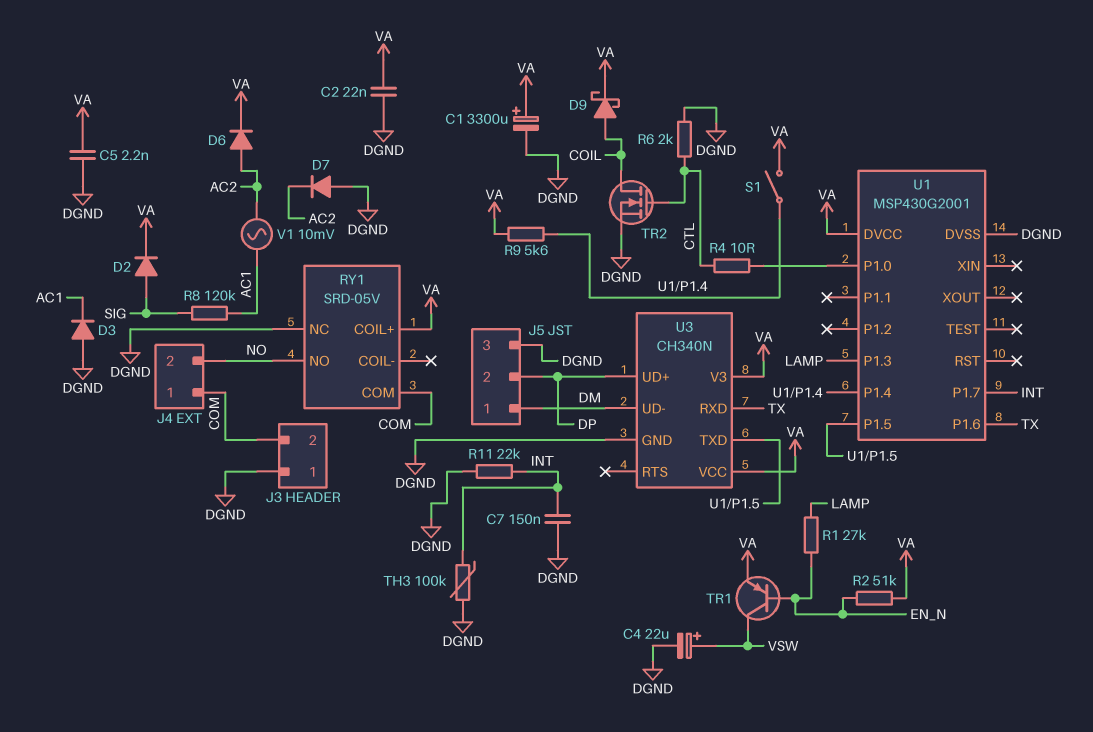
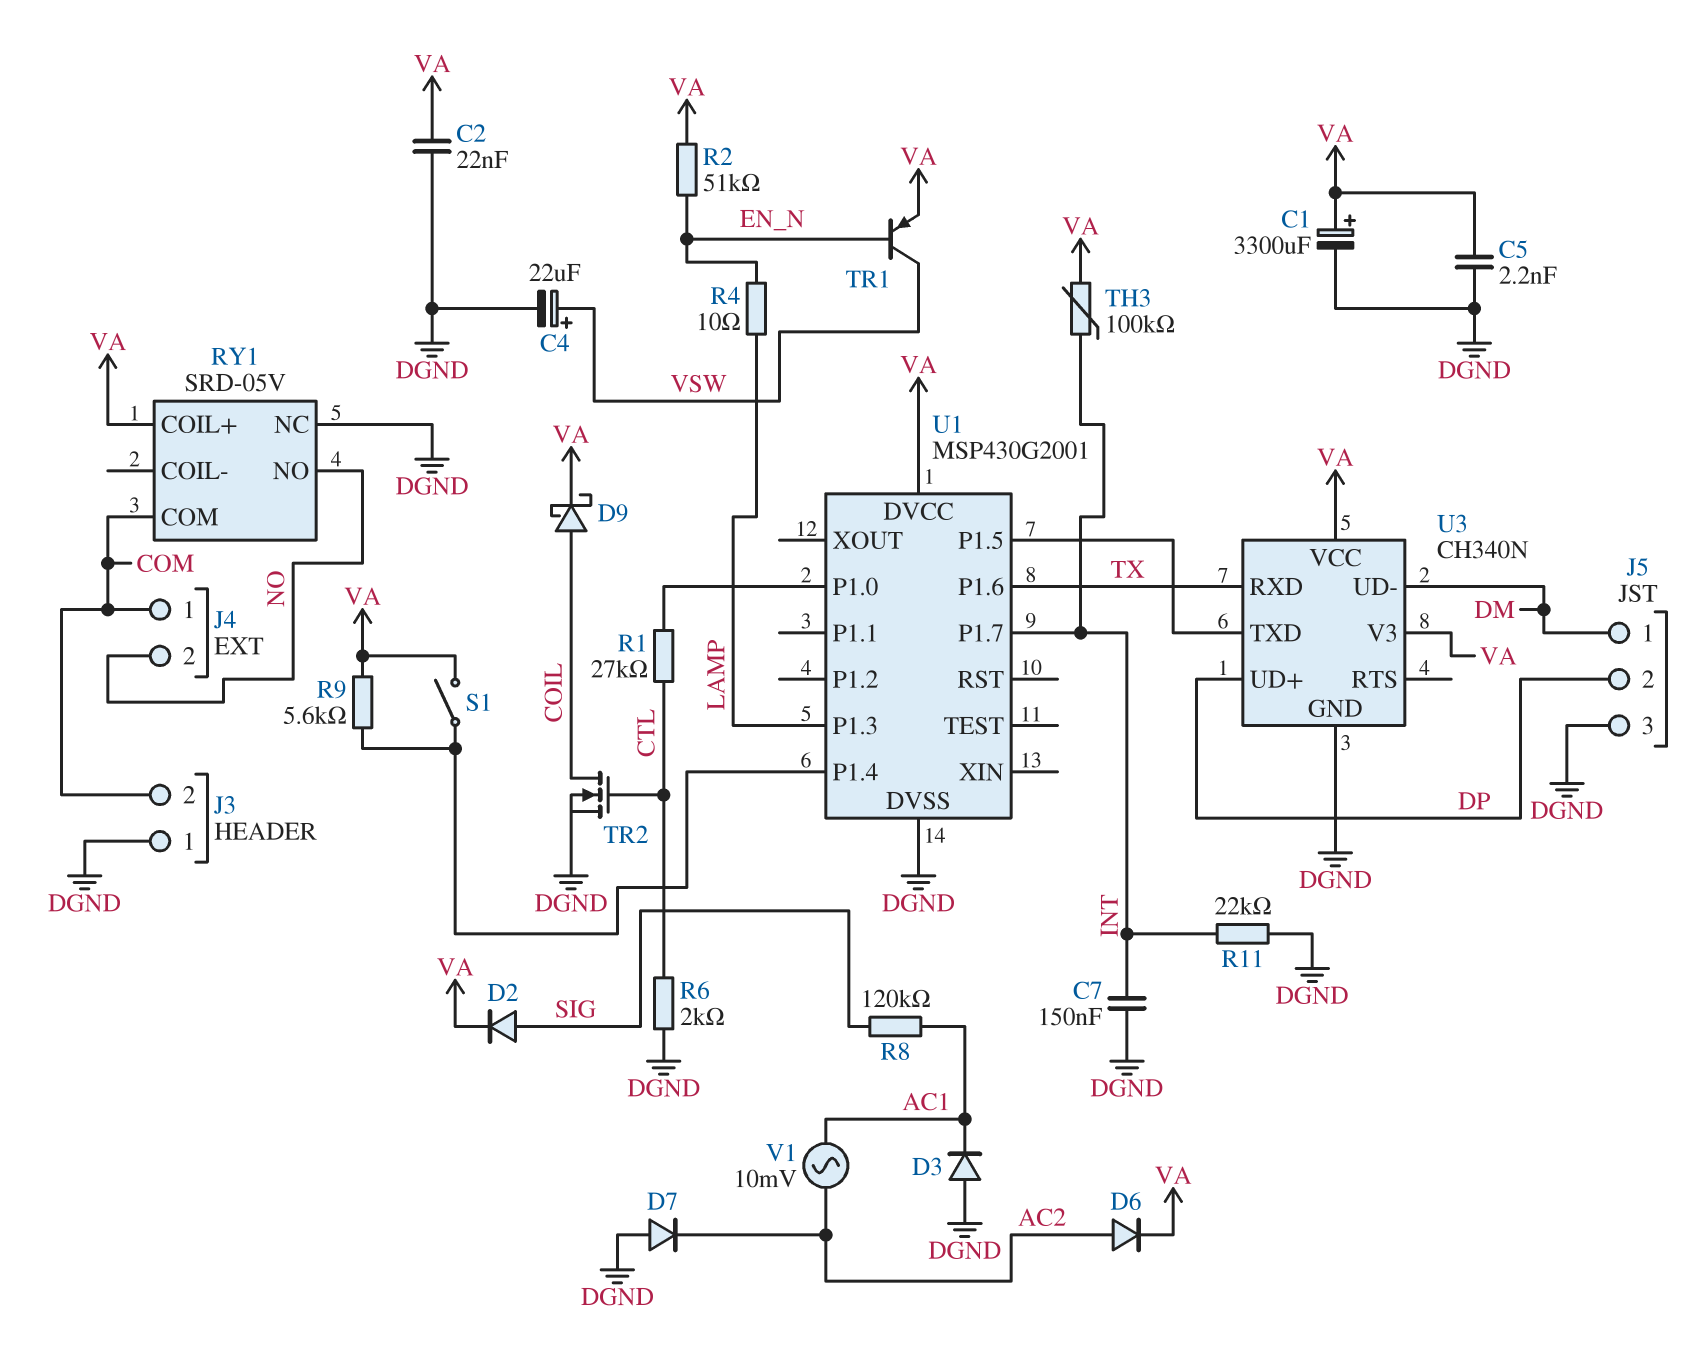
R1: 27k (EN_N, LAMP) -> 27k (CTL, U1/P1.0)
R4: 10 (CTL, U1/P1.0) -> 10 (EN_N, LAMP)
TH3: 100k (DGND, INT) -> 100k (INT, VA)

